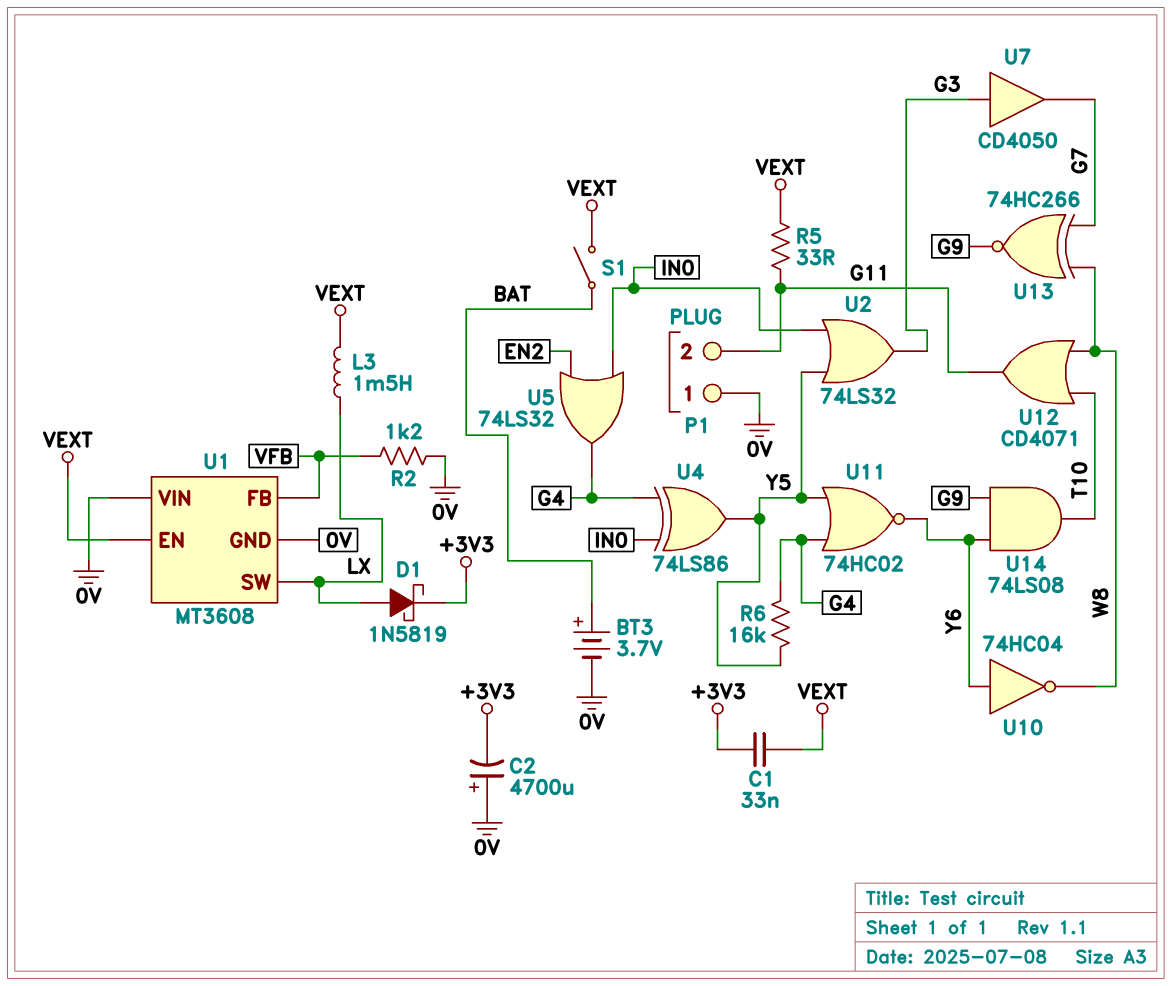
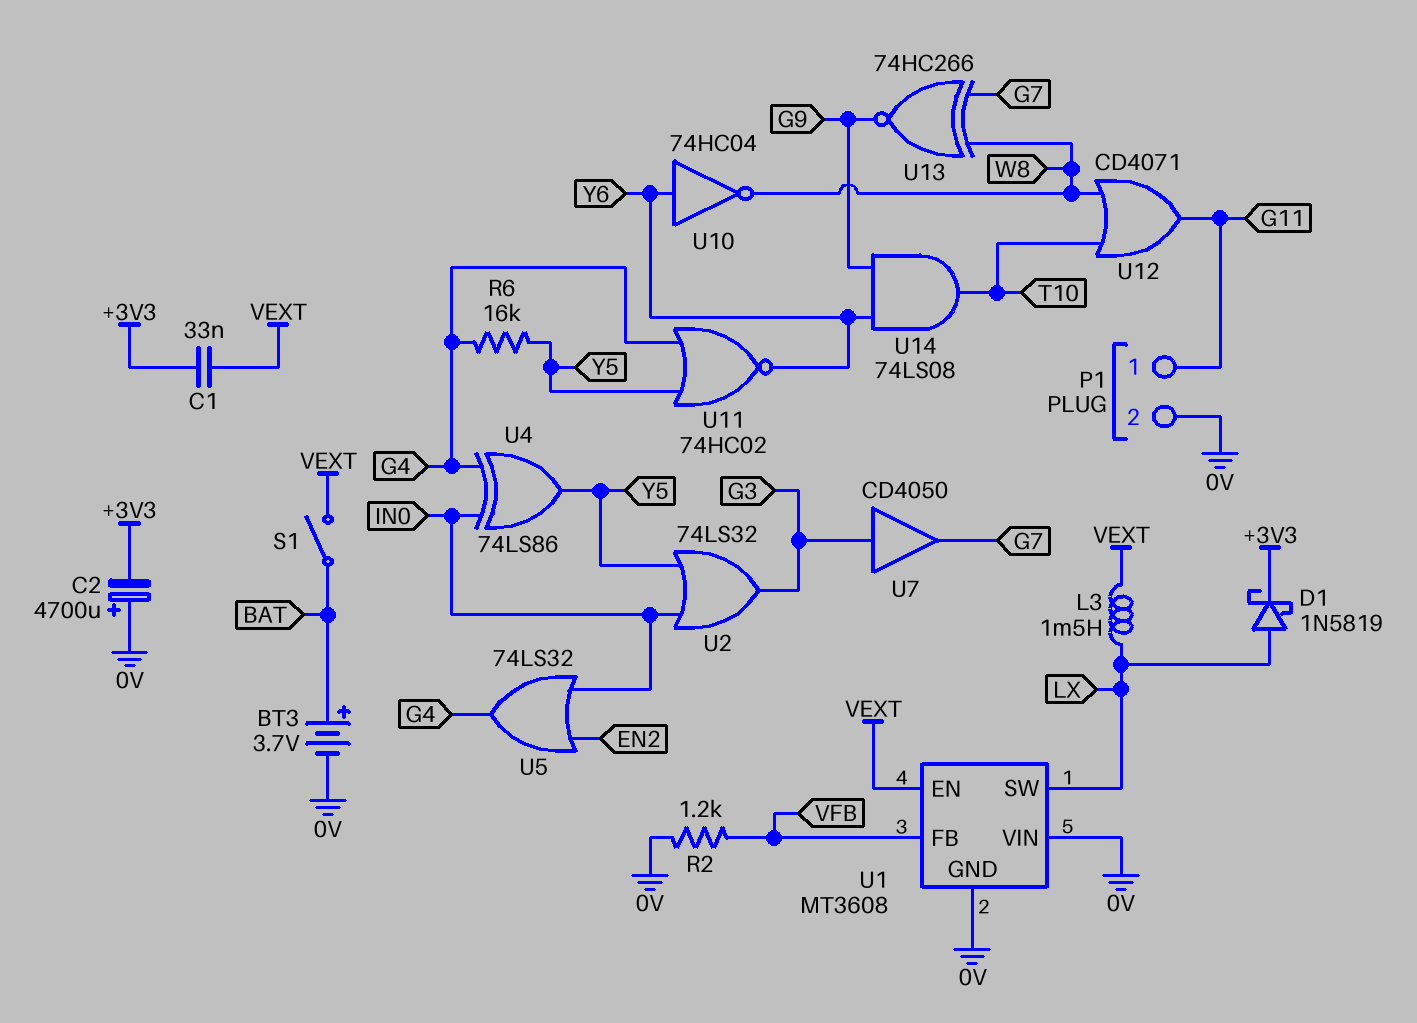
P1 pin 1: 0V -> G11
P1 pin 2: G11 -> 0V
R5: 33 (G11, VEXT) -> none

